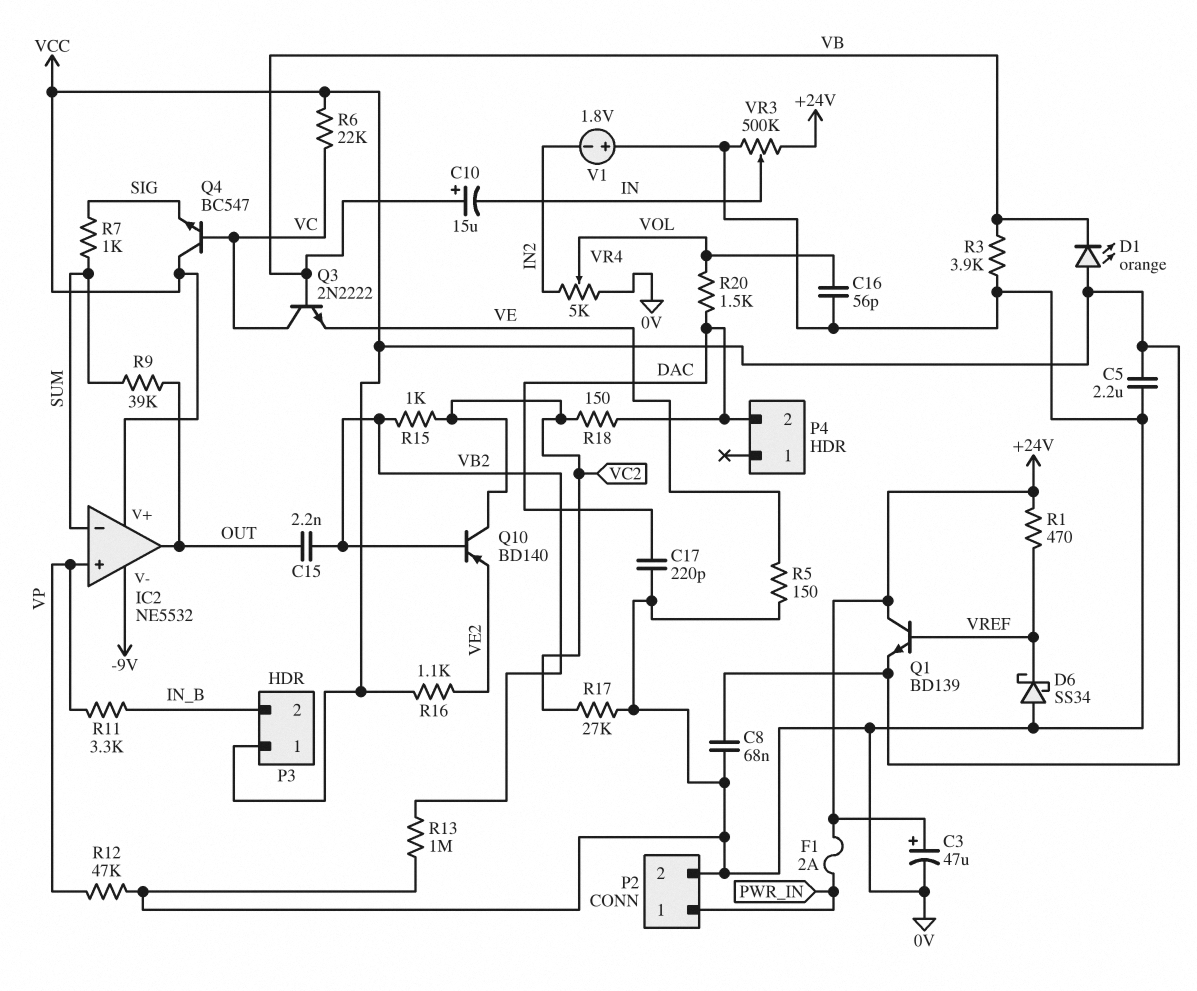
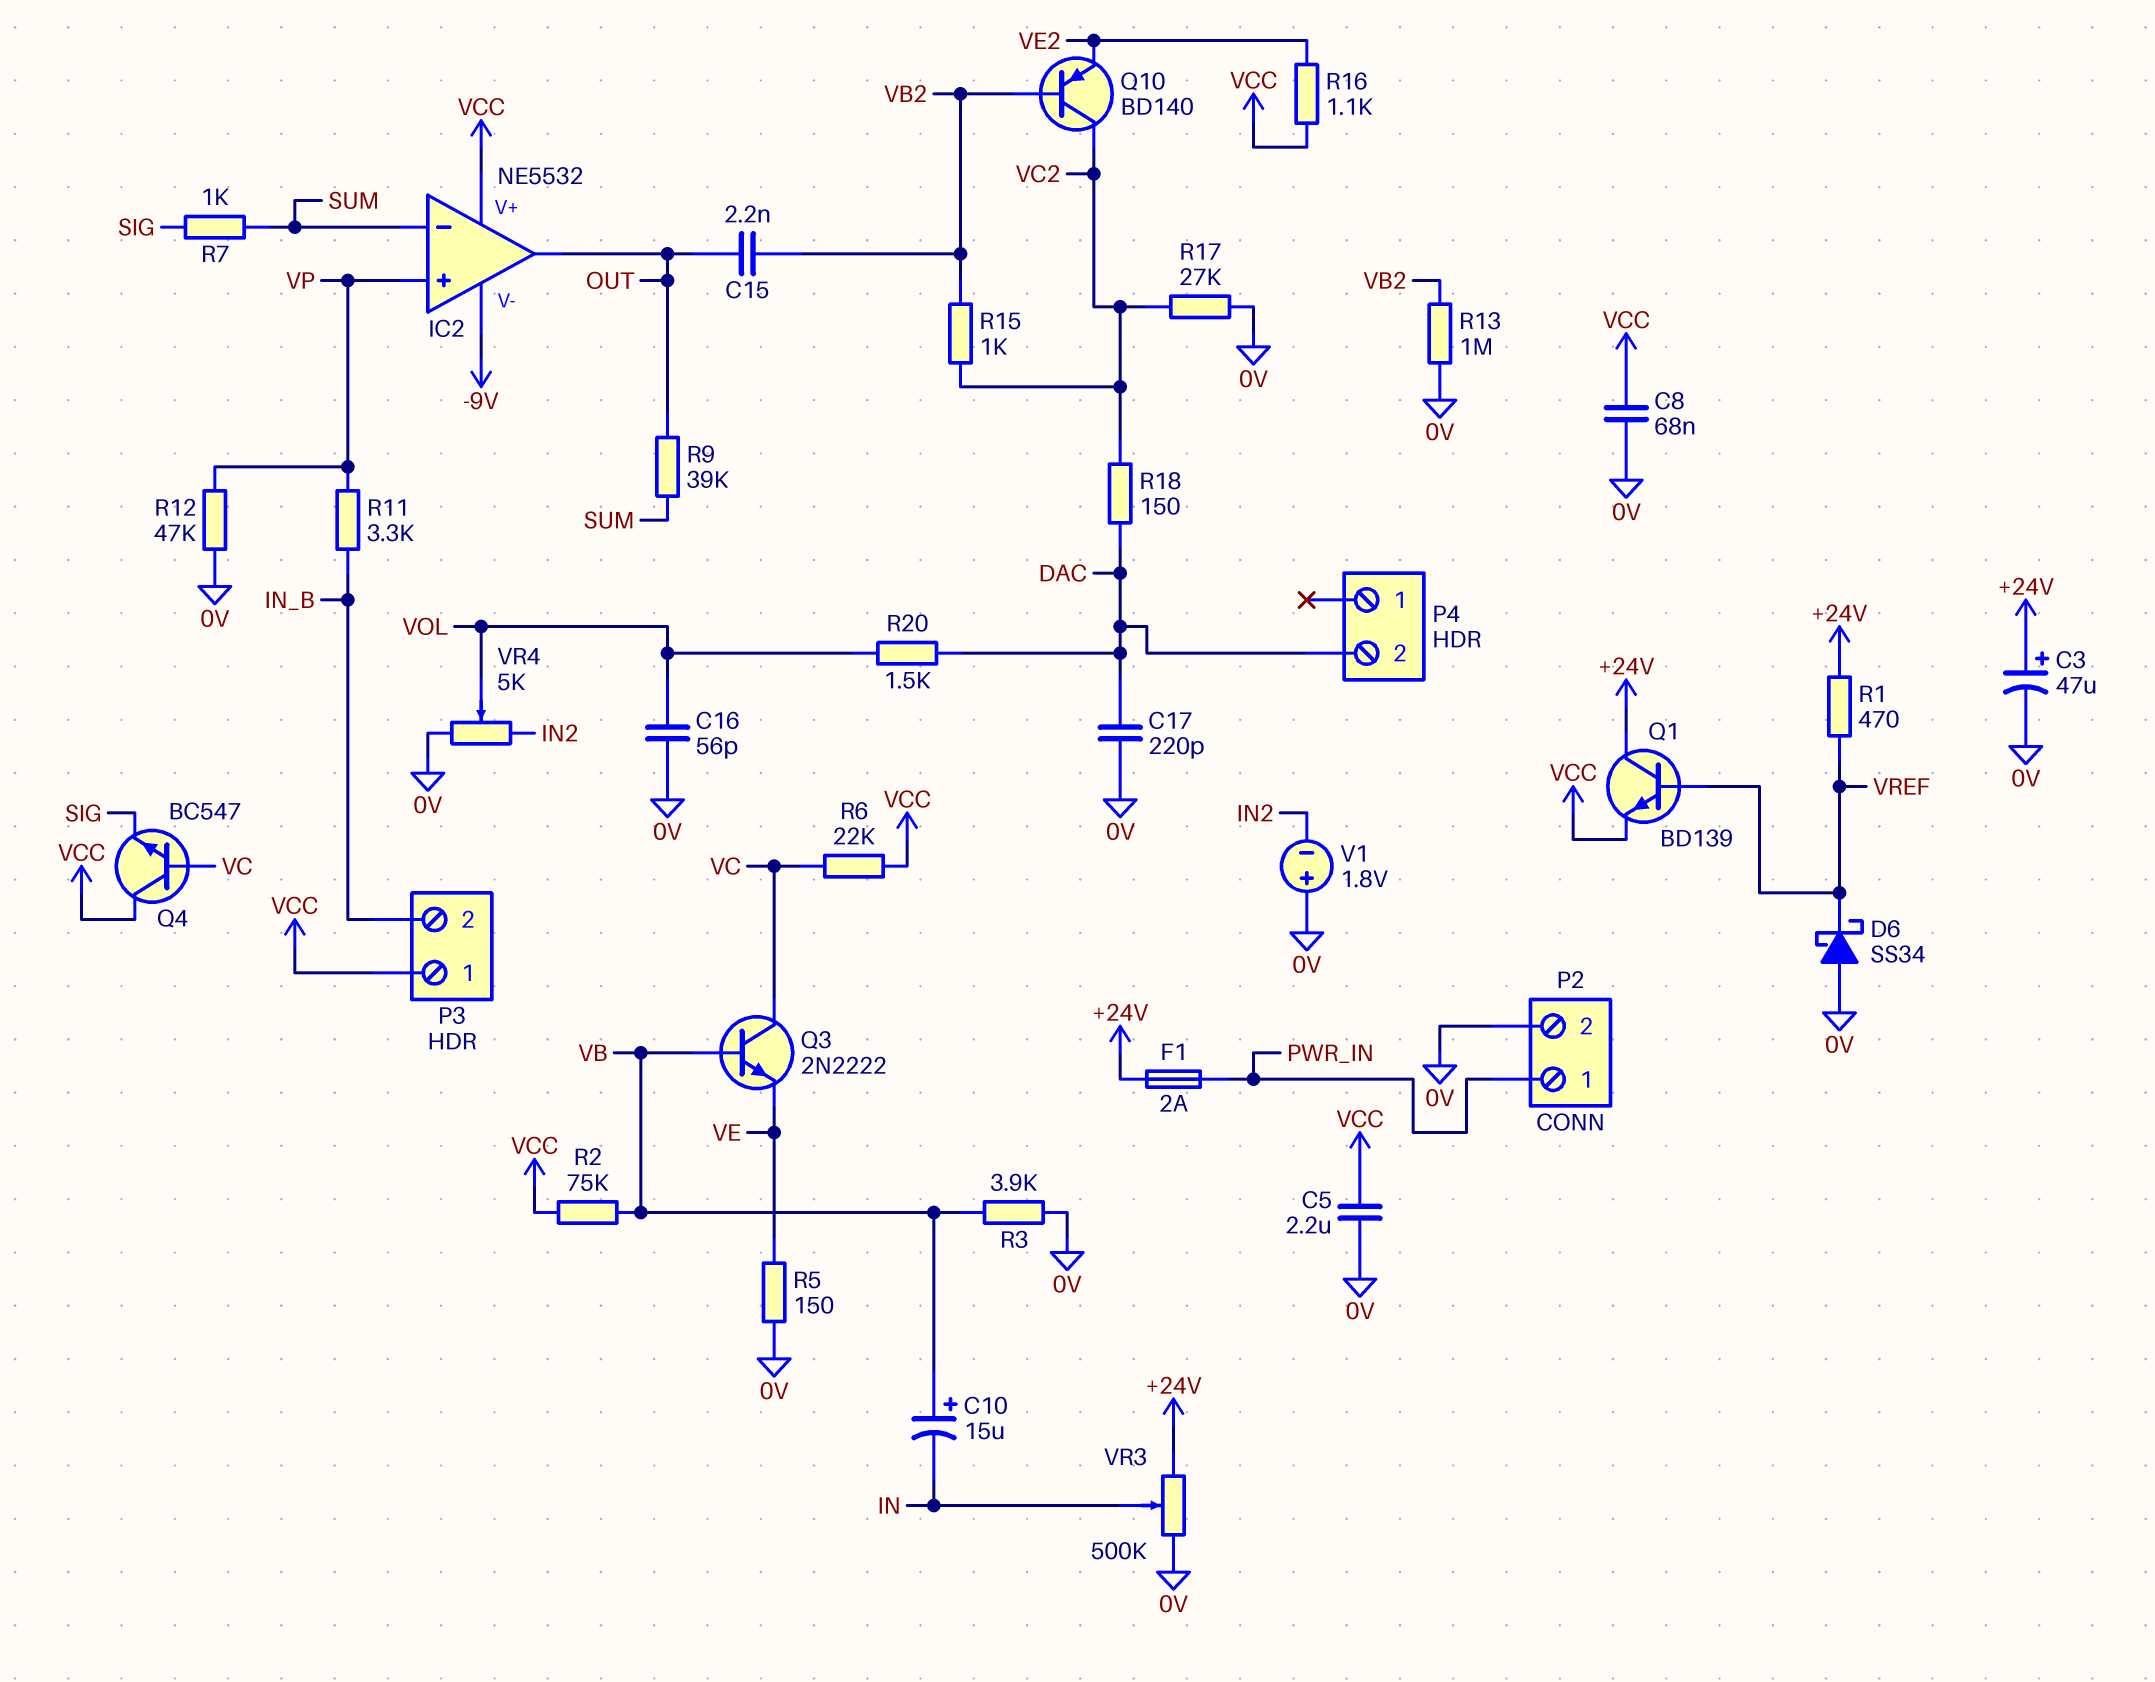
D1: LED orange (A VCC, K VB) -> none
R2: none -> 75k (VB, VCC)

